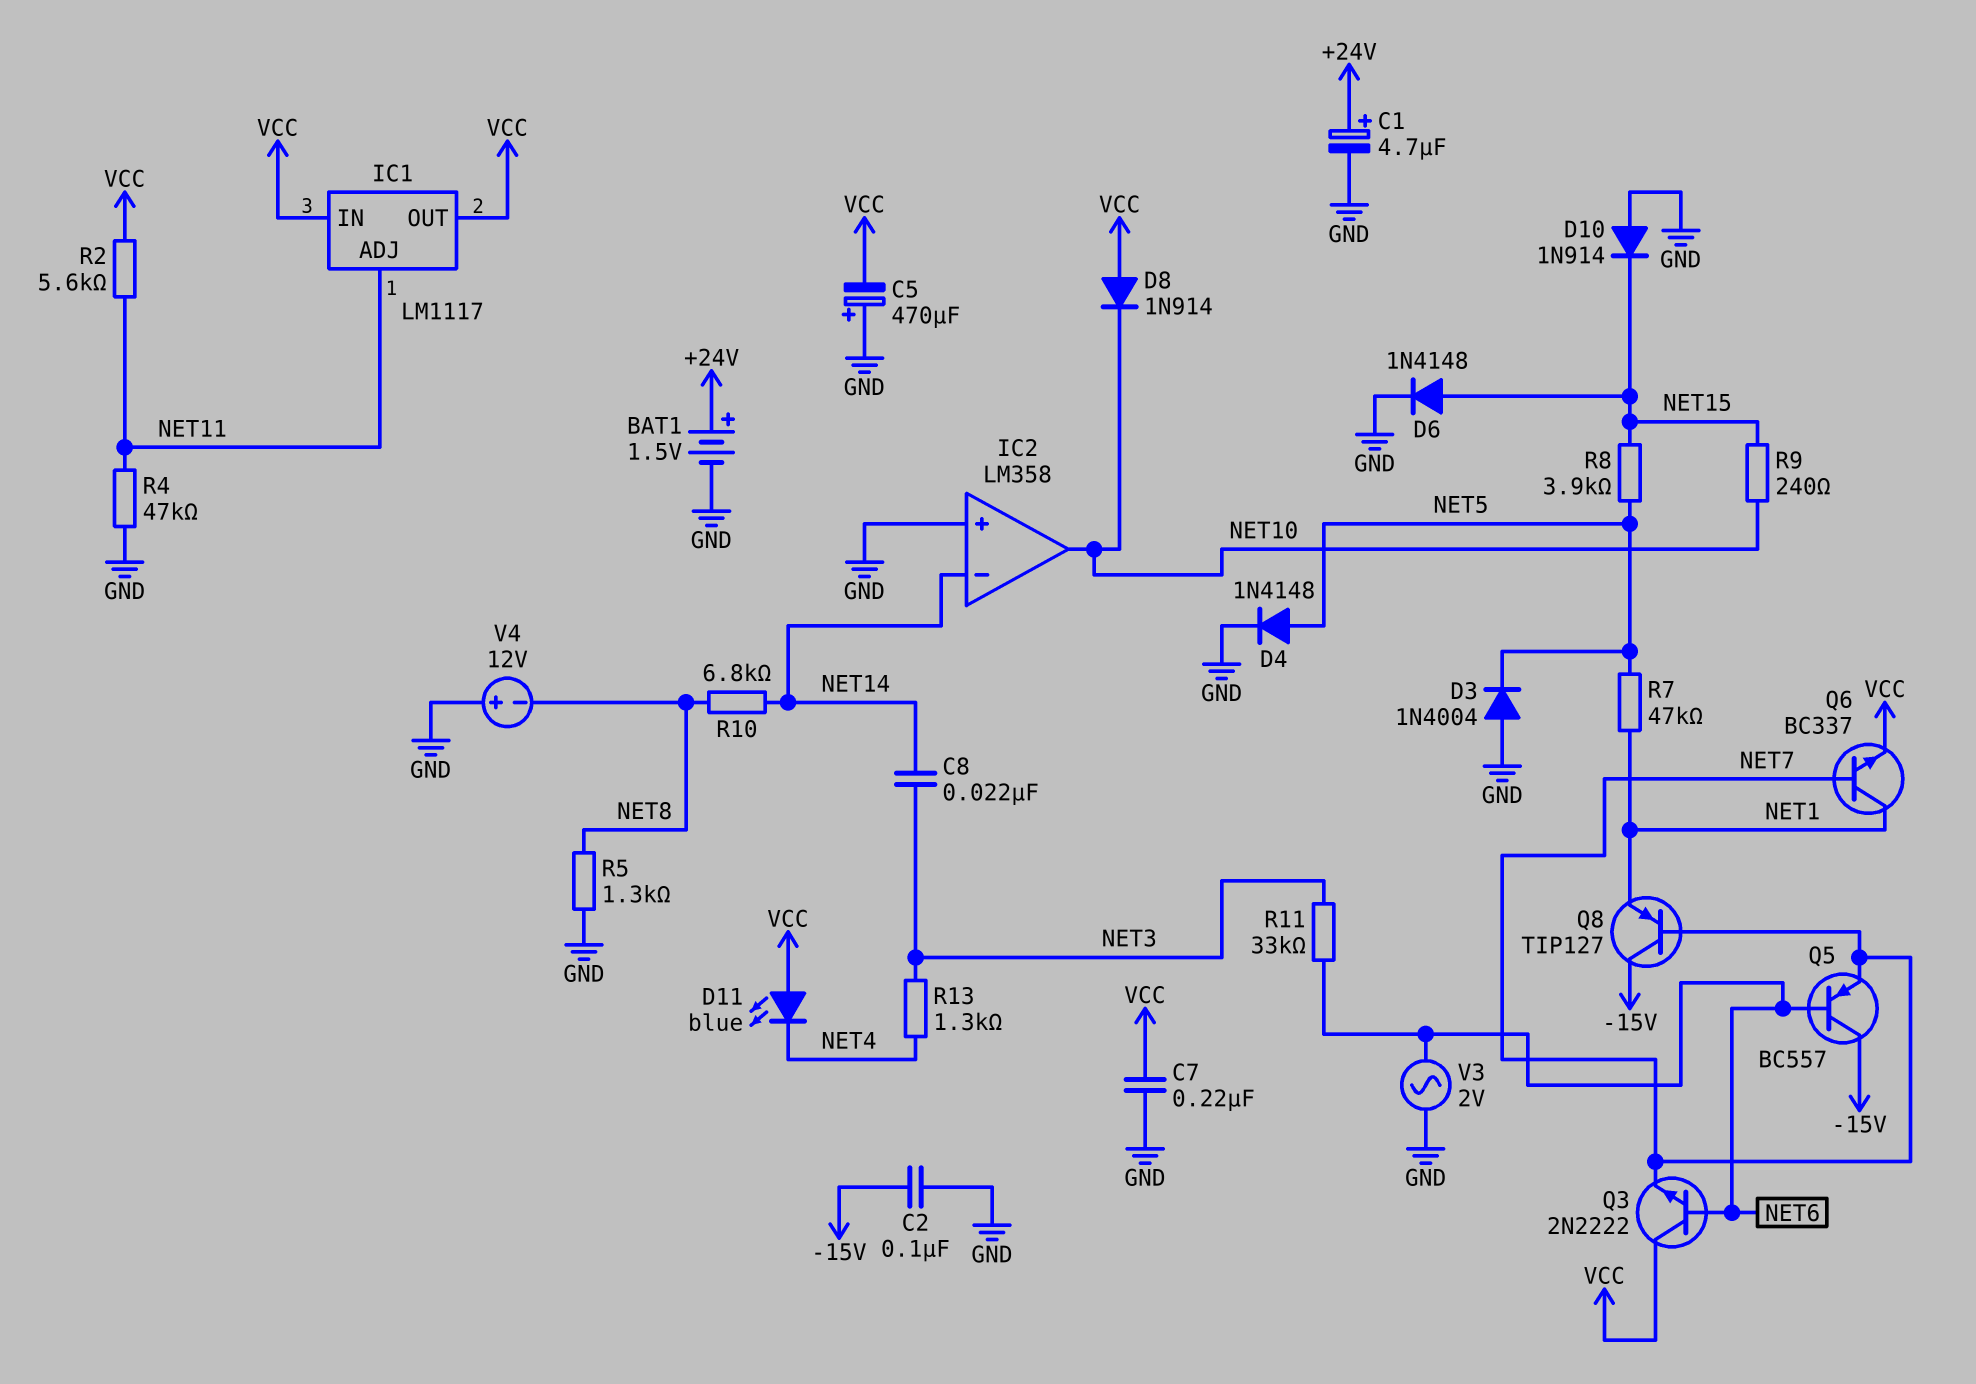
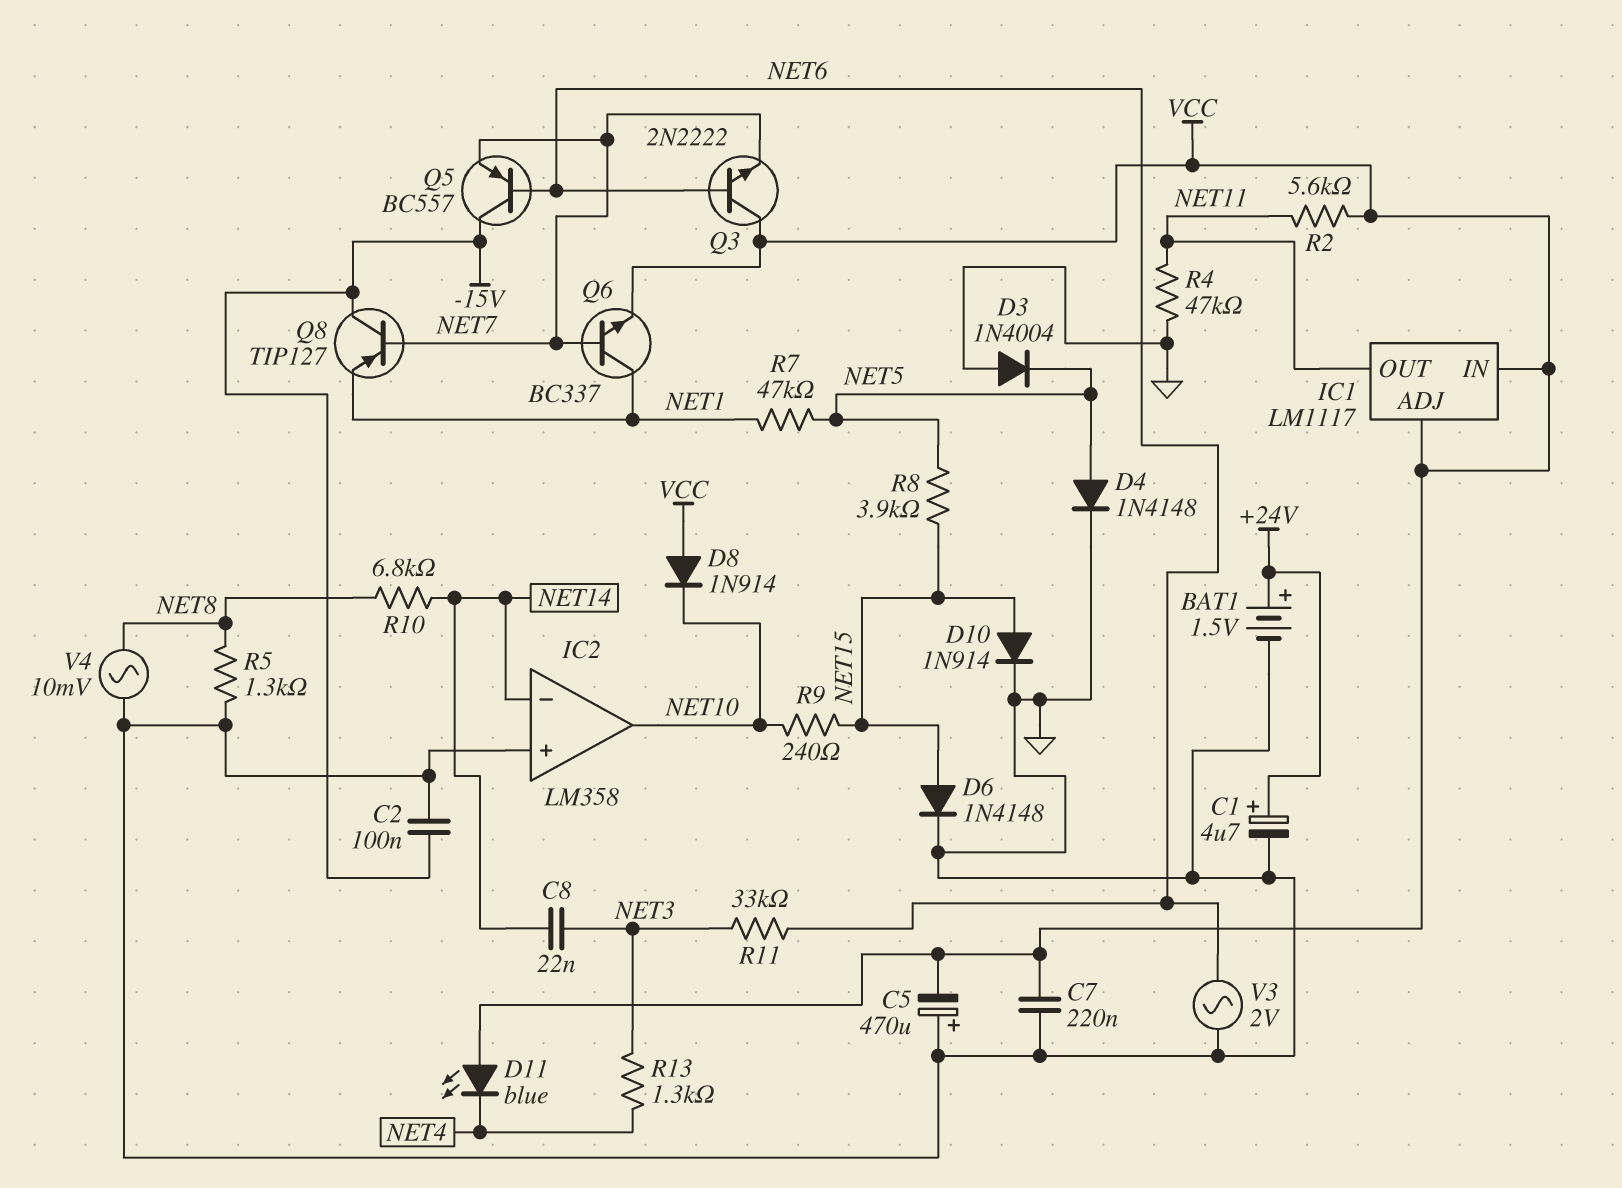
D10: diode 1N914 (A GND, K NET15) -> diode 1N914 (A NET15, K GND)
IC1 pin ADJ: NET11 -> VCC
IC1 pin OUT: VCC -> NET11
V4: 12V (plus GND, minus NET8) -> AC 10mV (GND, NET8)

